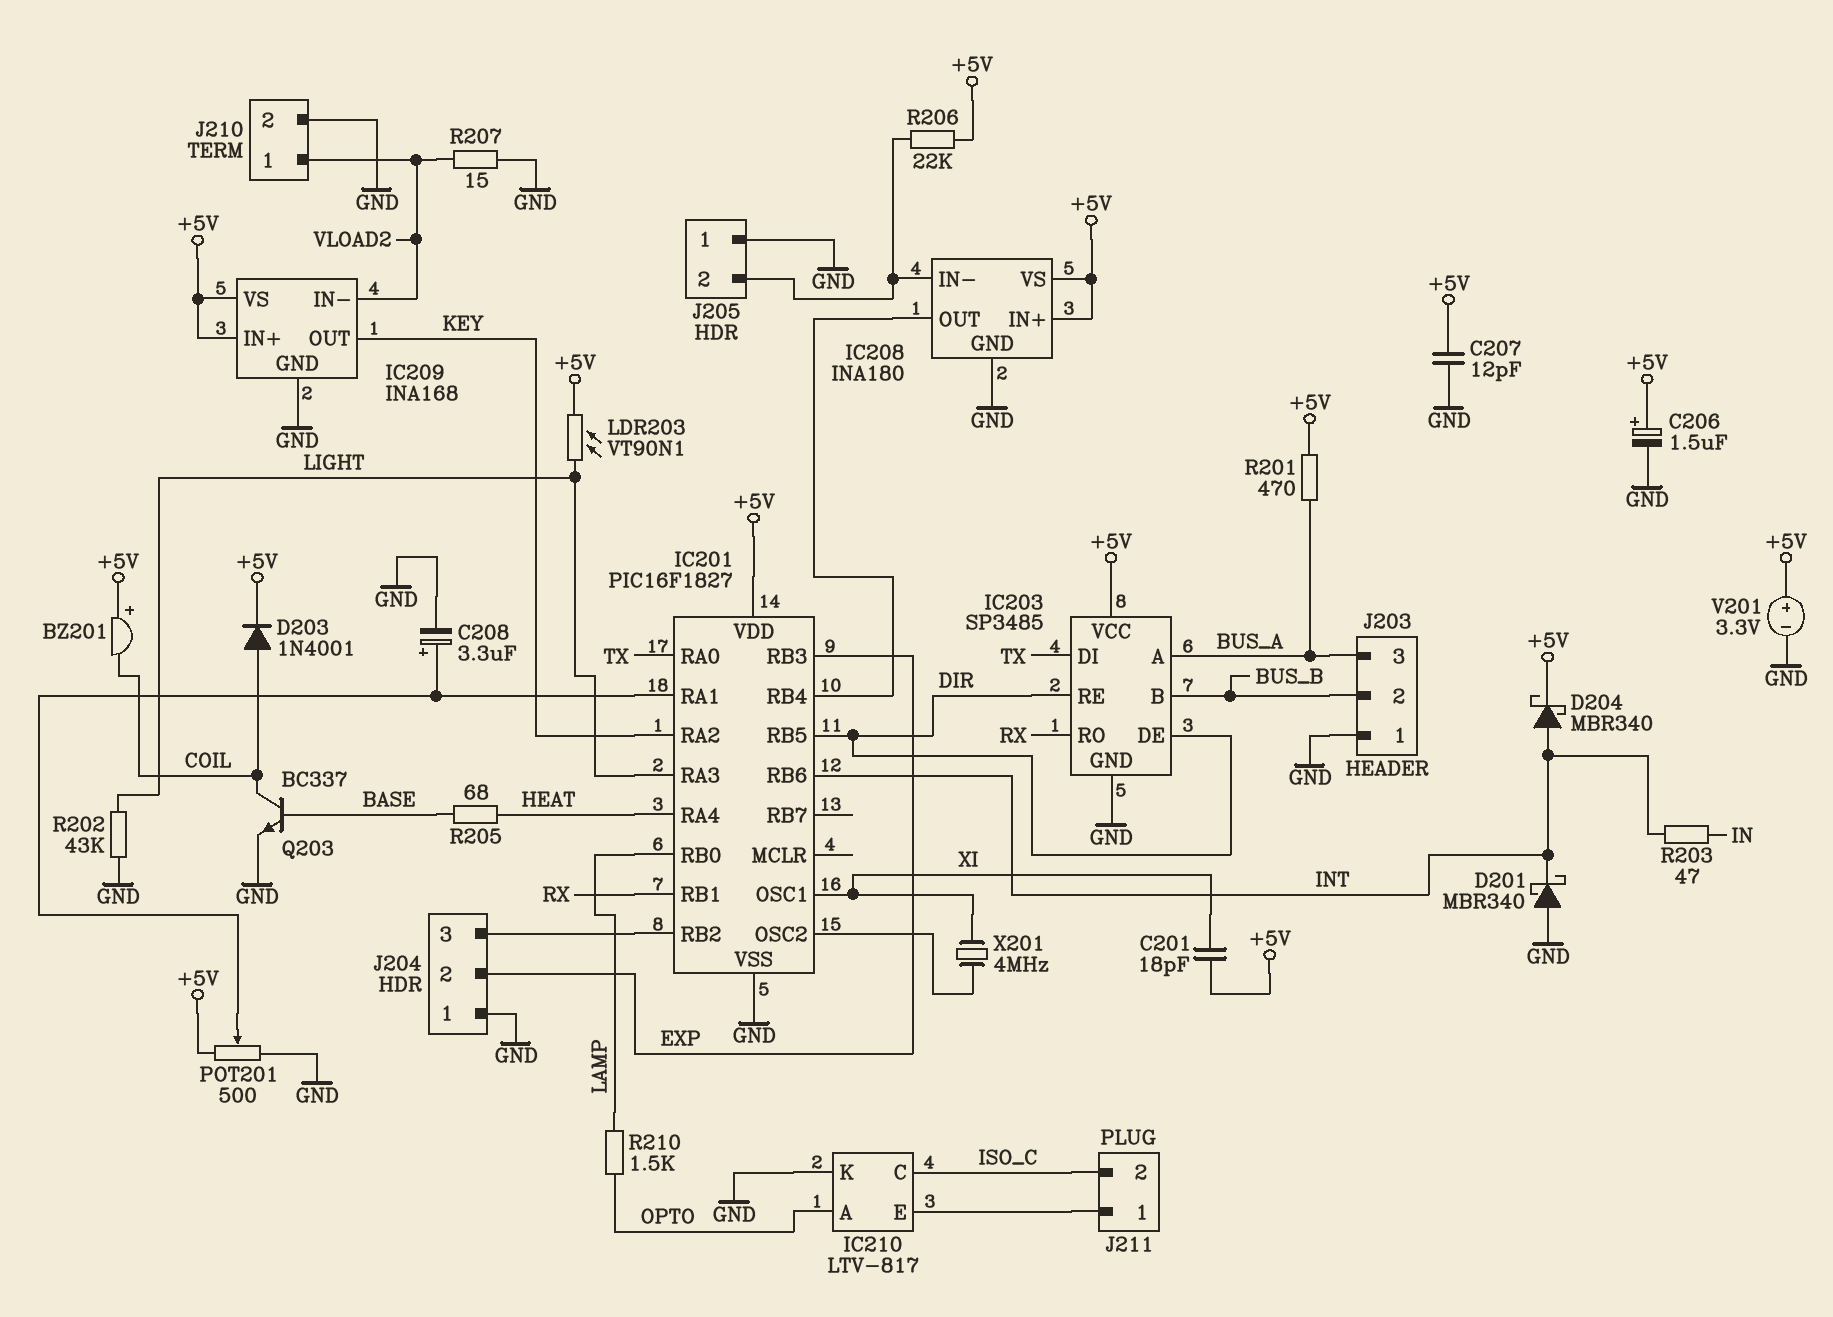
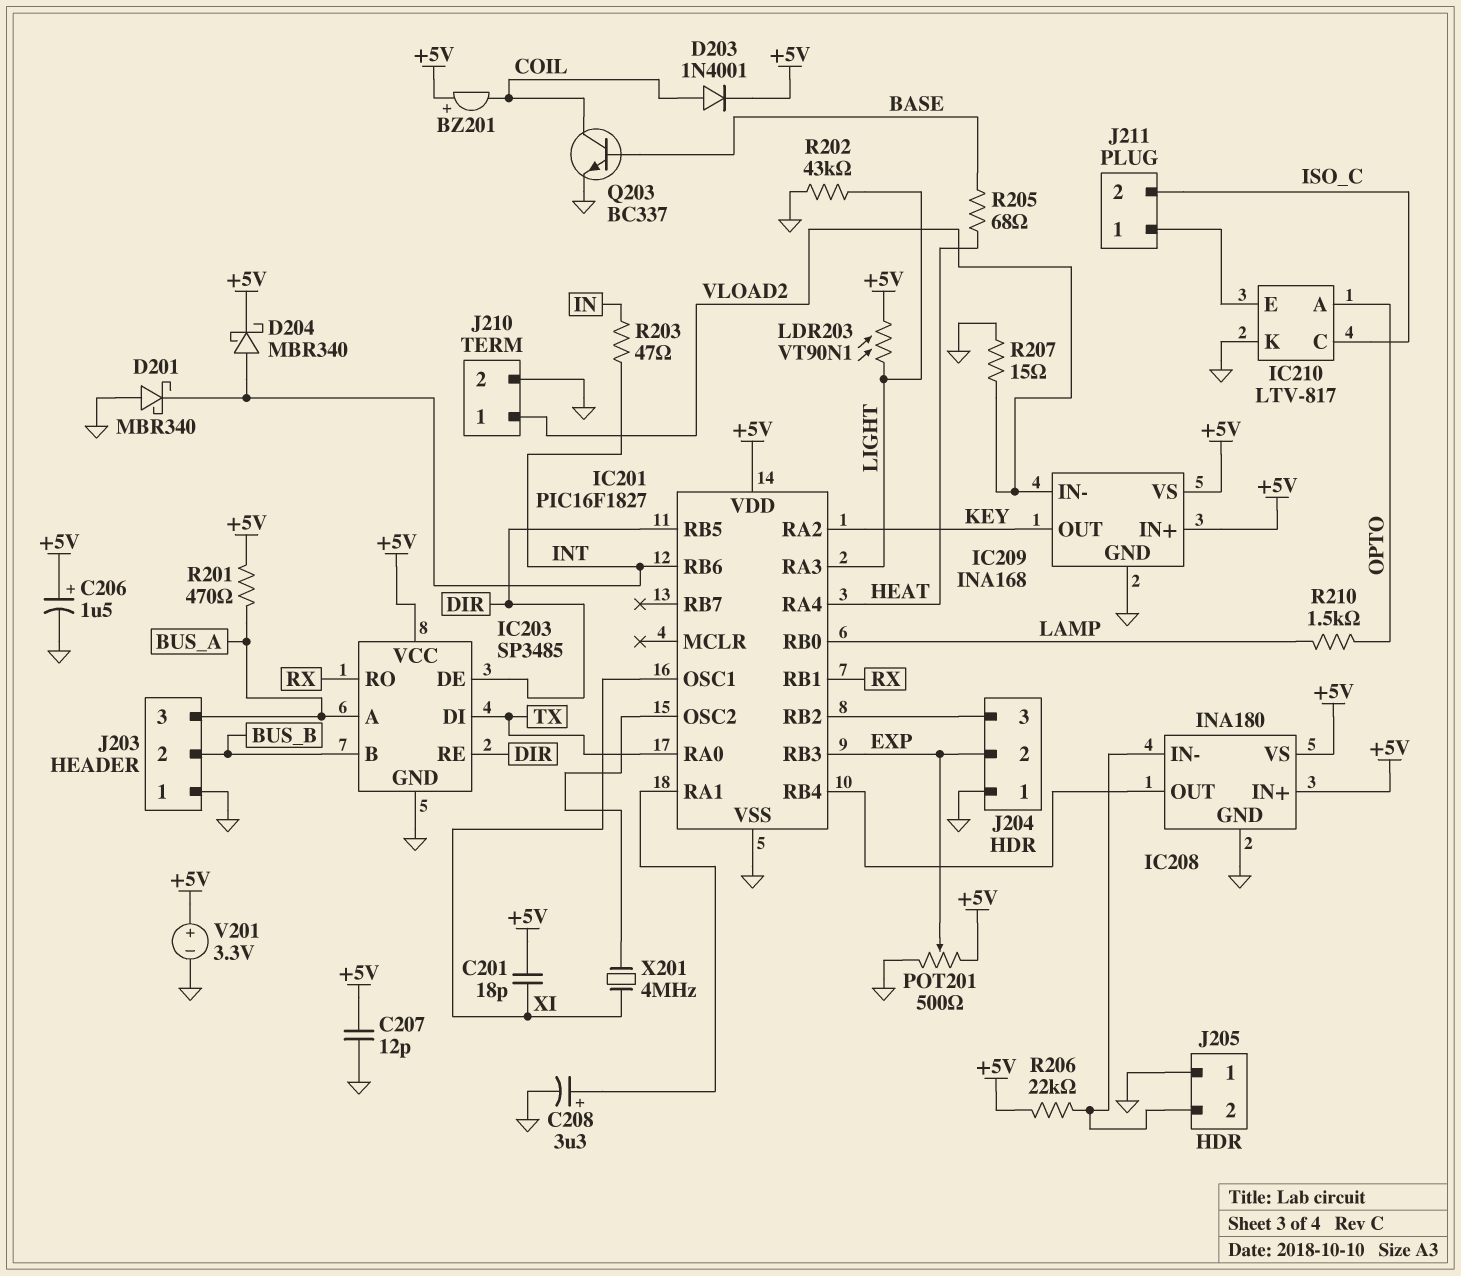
POT201: 500 (+5V, GND, wiper IC201/RA1) -> 500 (+5V, GND, wiper EXP)

